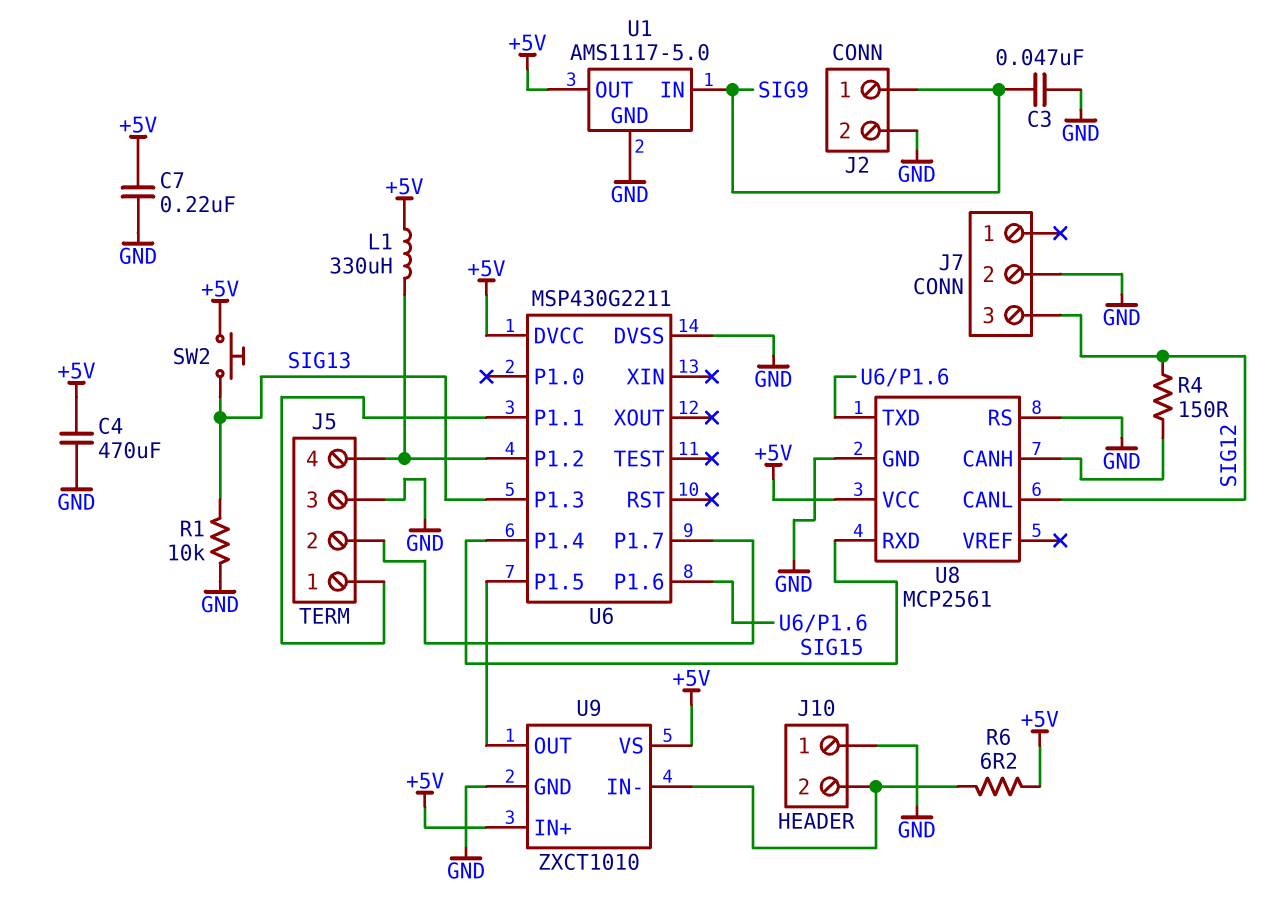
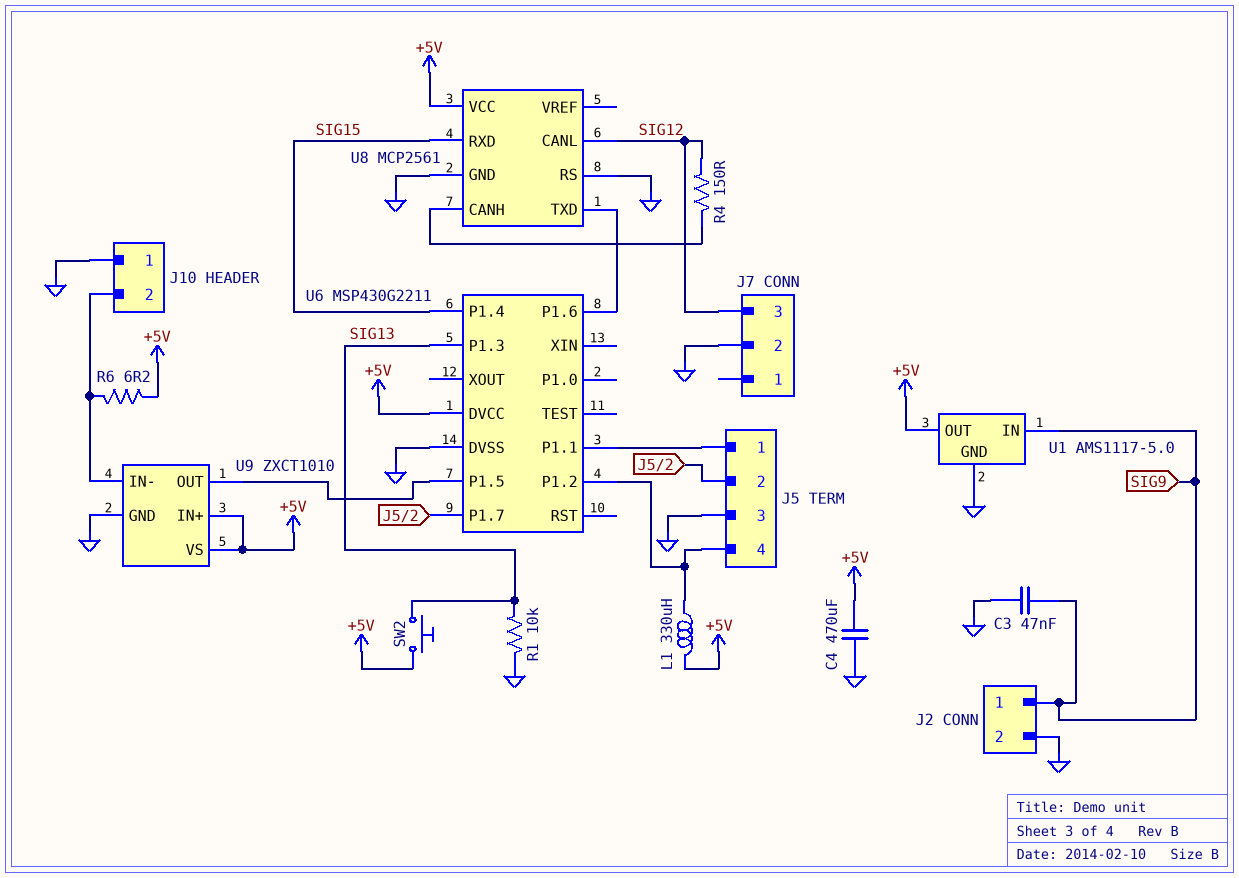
C7: 220nF (+5V, GND) -> none

